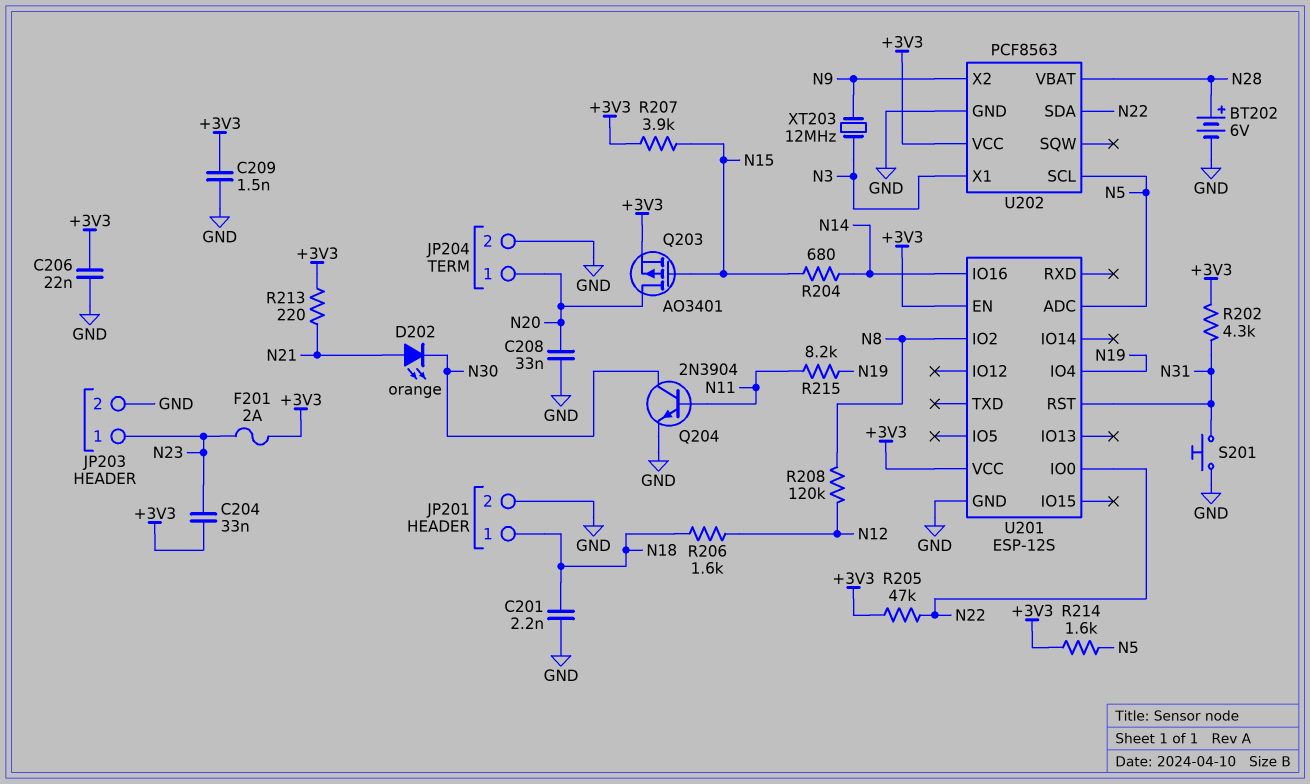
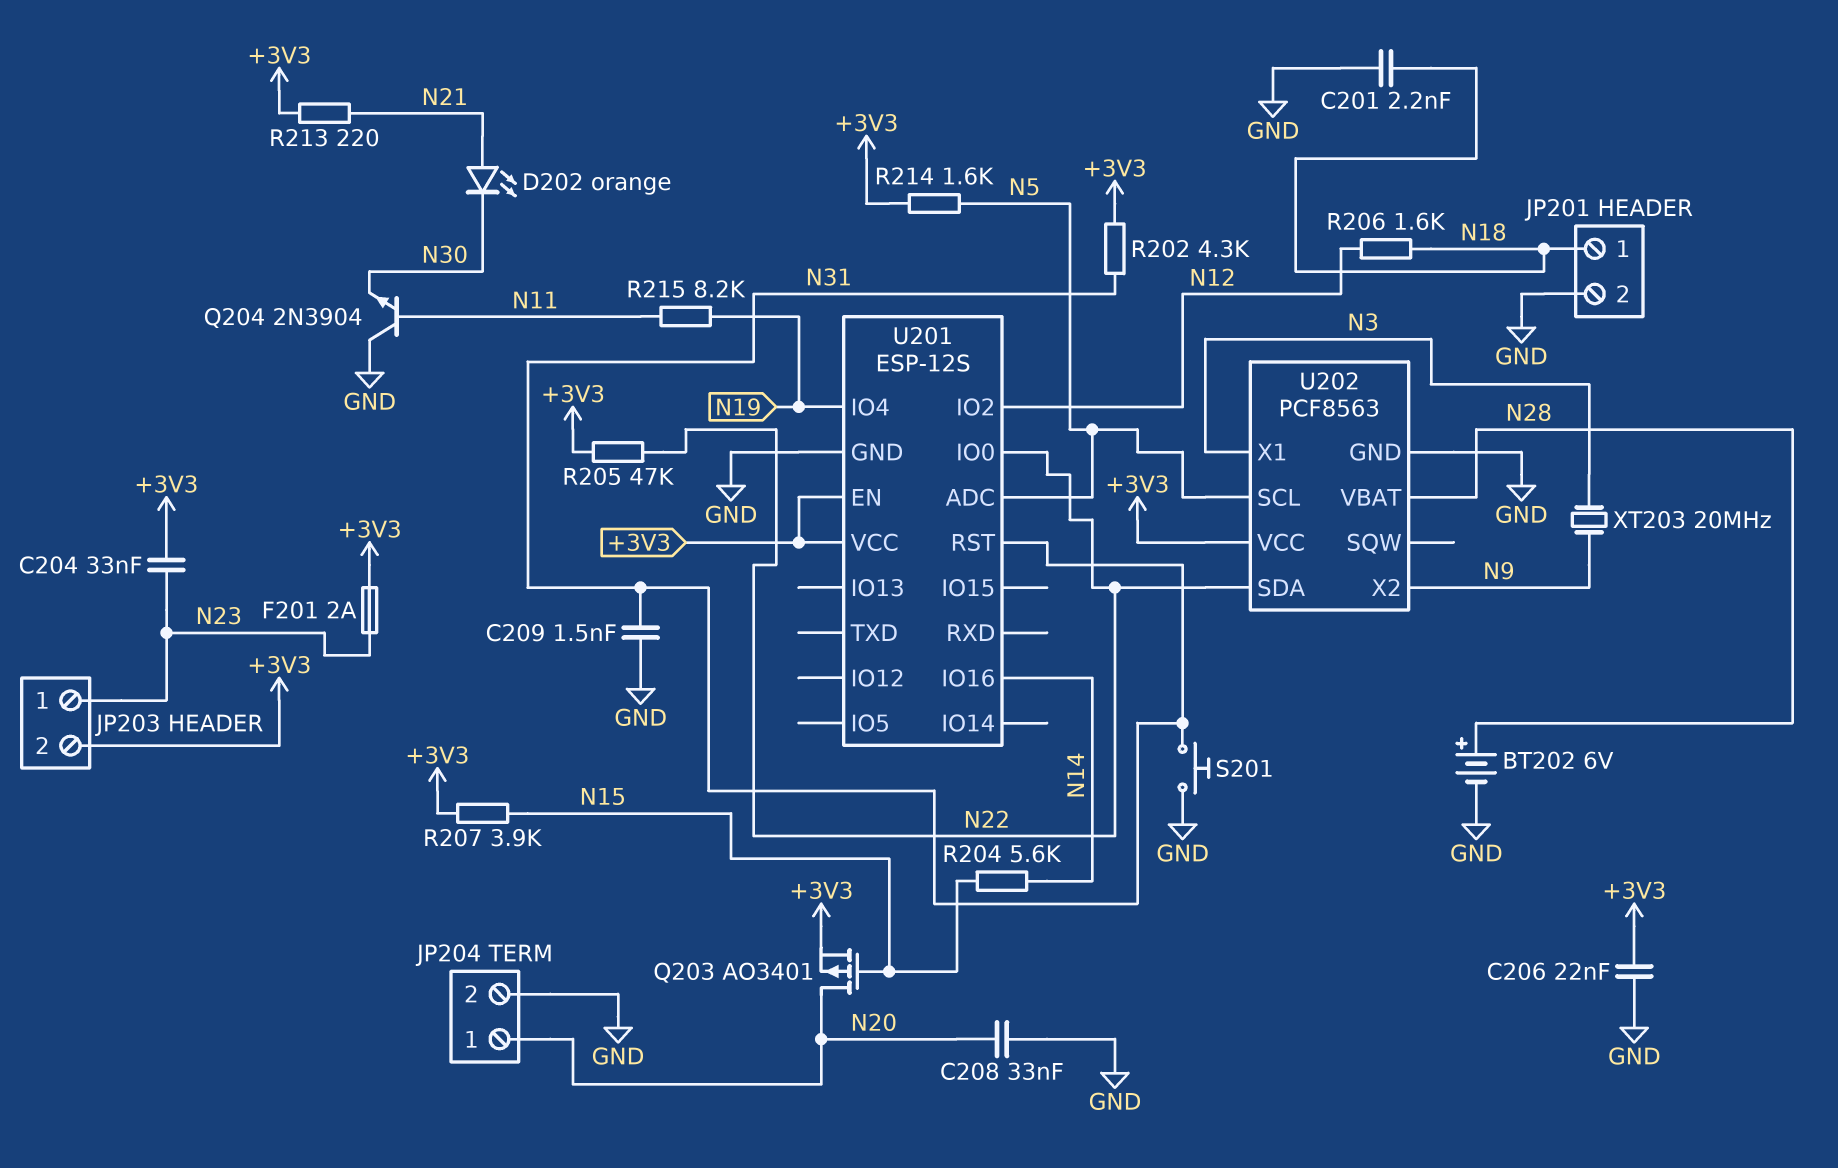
C209: 1.5nF (+3V3, GND) -> 1.5nF (GND, N31)
JP203 pin 2: GND -> +3V3
Q204: NPN 2N3904 (B N11, C N30, E GND) -> NPN 2N3904 (B N11, C GND, E N30)
R204: 680 (N14, N15) -> 5.6k (N14, N15)
R208: 120k (N8, N12) -> none
U201 pin IO2: N8 -> N12
XT203: 12MHz (N3, N9) -> 20MHz (N3, N9)

